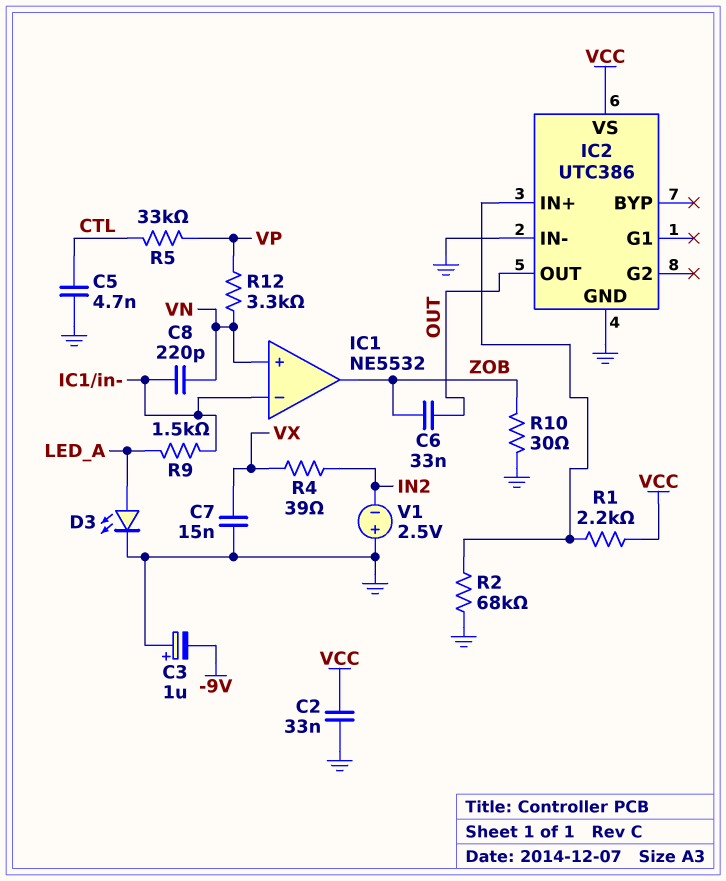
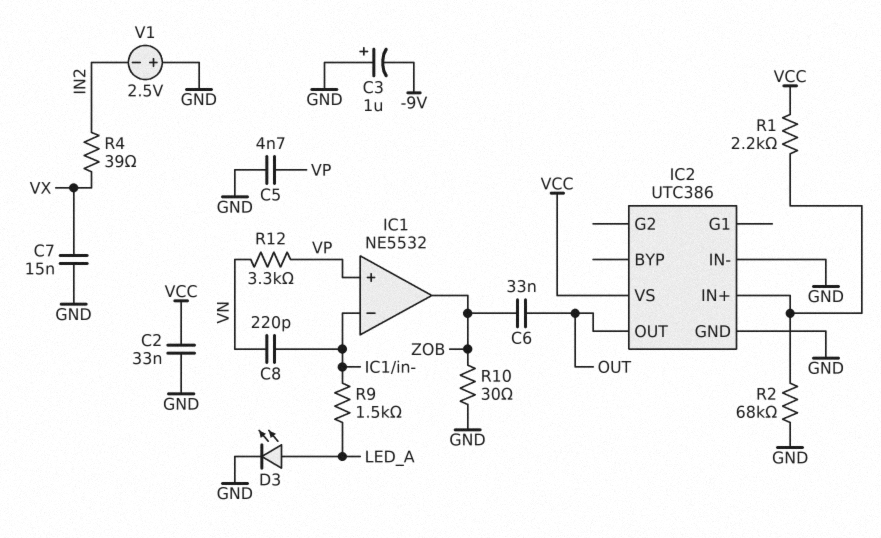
C5: 4.7nF (CTL, GND) -> 4.7nF (GND, VP)
IC1 pin in+: VN -> VP
R5: 33k (CTL, VP) -> none

